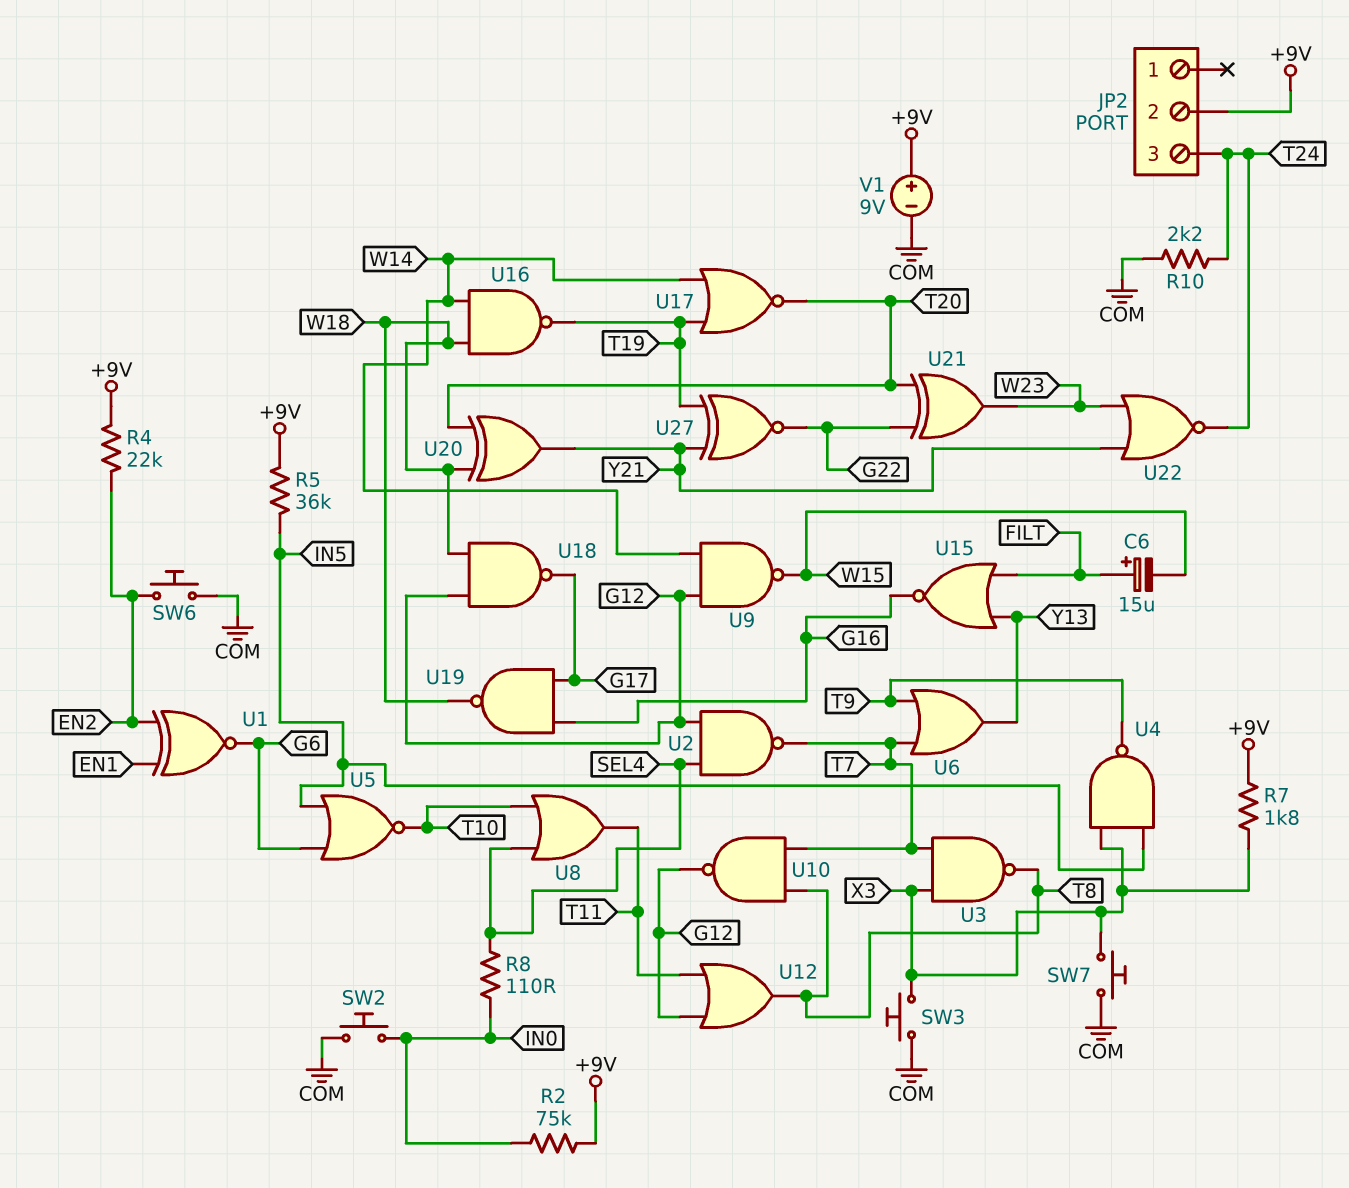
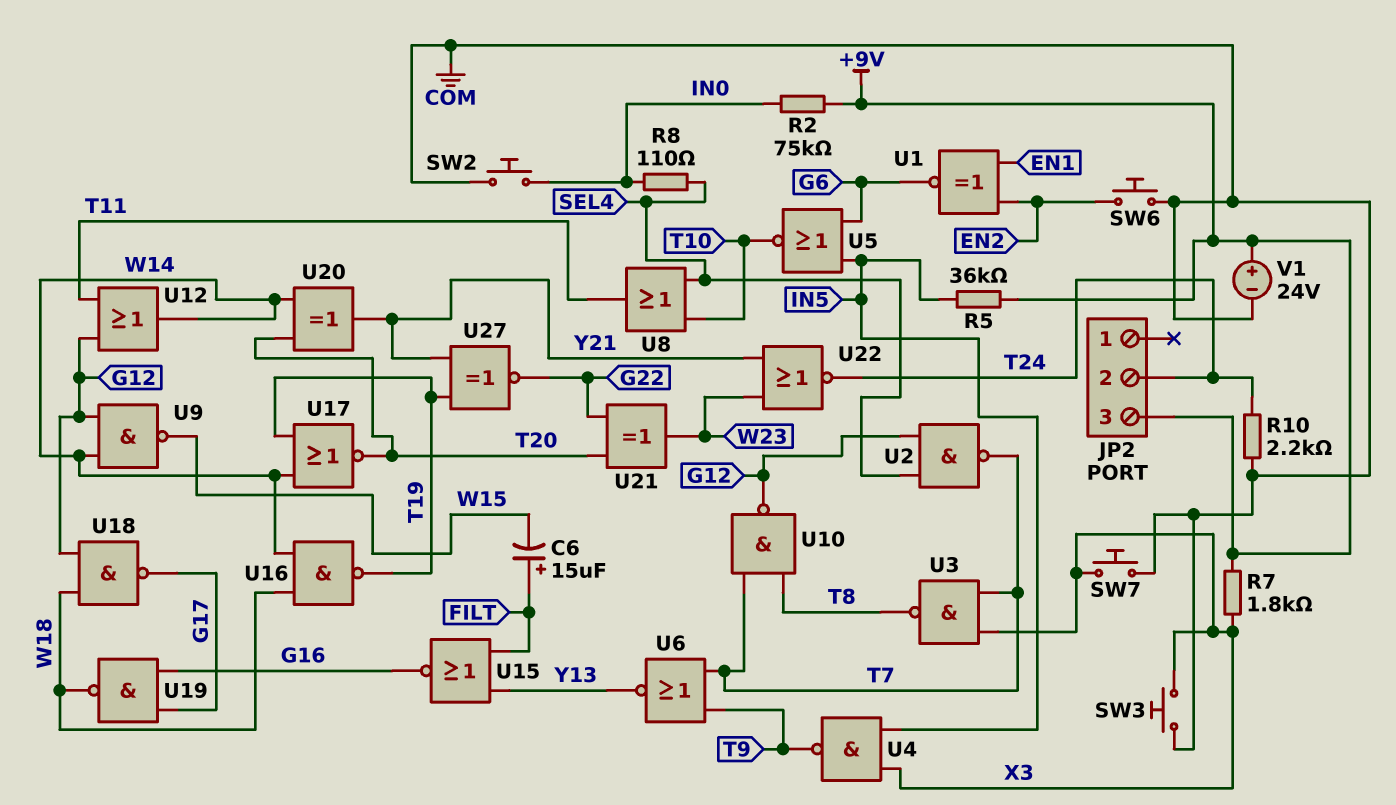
JP2 pin 2: +9V -> T24
JP2 pin 3: T24 -> +9V
R4: 22k (+9V, EN2) -> none
U6: OR (in T7, in T9, out Y13) -> NOR (in T7, in T9, out Y13)
U12: OR (in G12, in T11, out T8) -> OR (in G12, in T11, out W14)
U20: XOR (in T20, in W18, out Y21) -> XOR (in T20, in W14, out Y21)
V1: 9V (plus +9V, minus COM) -> 24V (plus +9V, minus COM)

